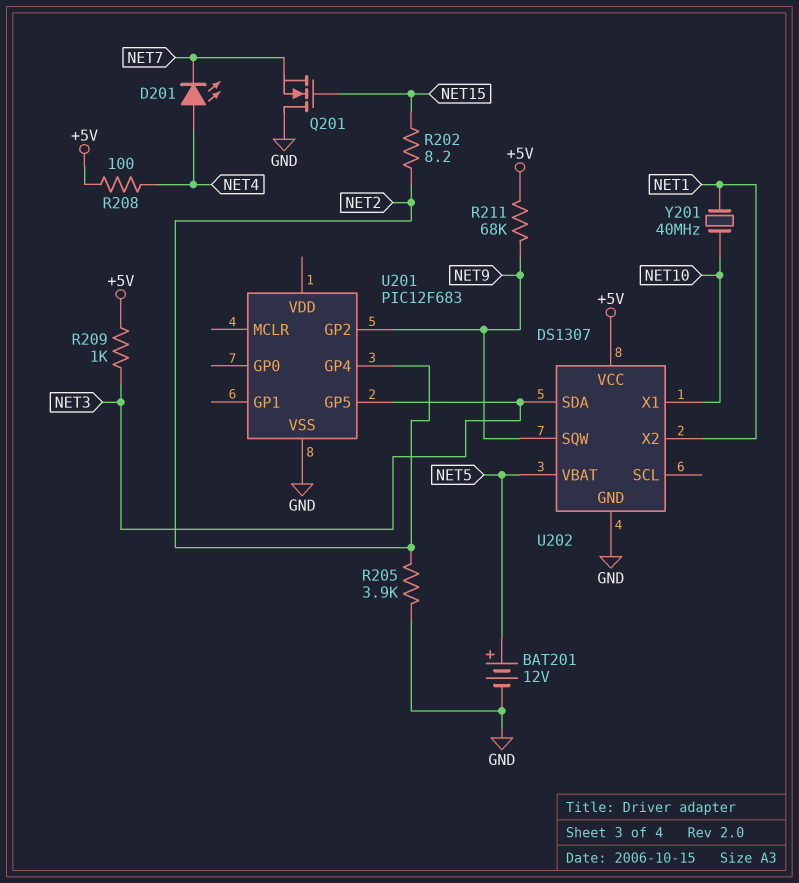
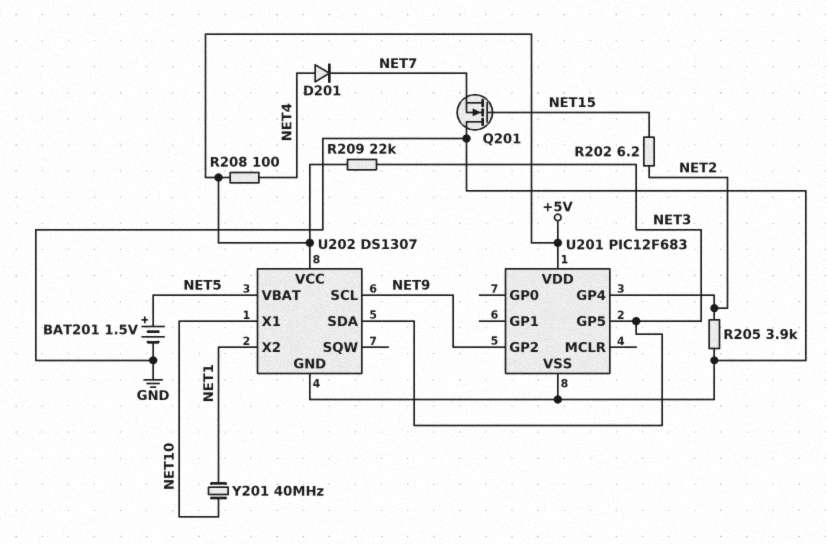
BAT201: 12V (plus NET5, minus GND) -> 1.5V (plus NET5, minus GND)
D201: LED (A NET4, K NET7) -> diode (A NET4, K NET7)
R202: 8.2 (NET2, NET15) -> 6.2 (NET2, NET15)
R209: 1k (+5V, NET3) -> 22k (+5V, NET3)
R211: 68k (+5V, NET9) -> none
U201 pin VDD: none -> +5V
U202 pin SCL: none -> NET9
U202 pin SQW: NET9 -> none

